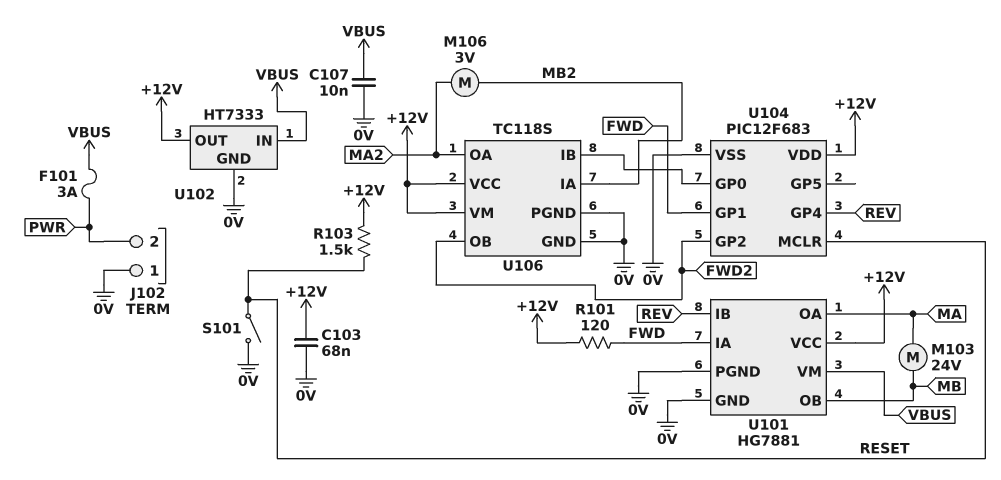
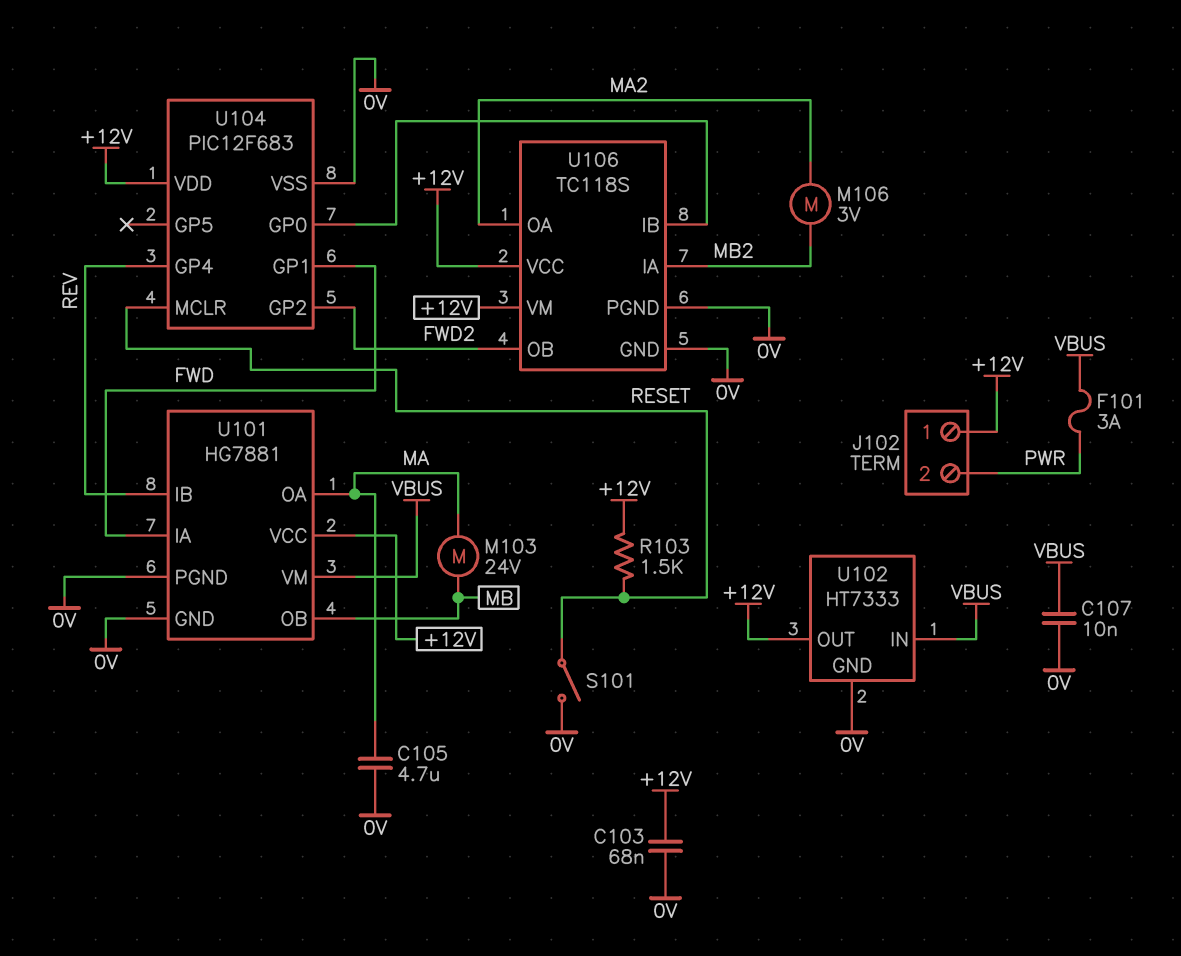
C105: none -> 4.7uF (0V, MA)
J102 pin 1: 0V -> +12V
R101: 120 (+12V, FWD) -> none

